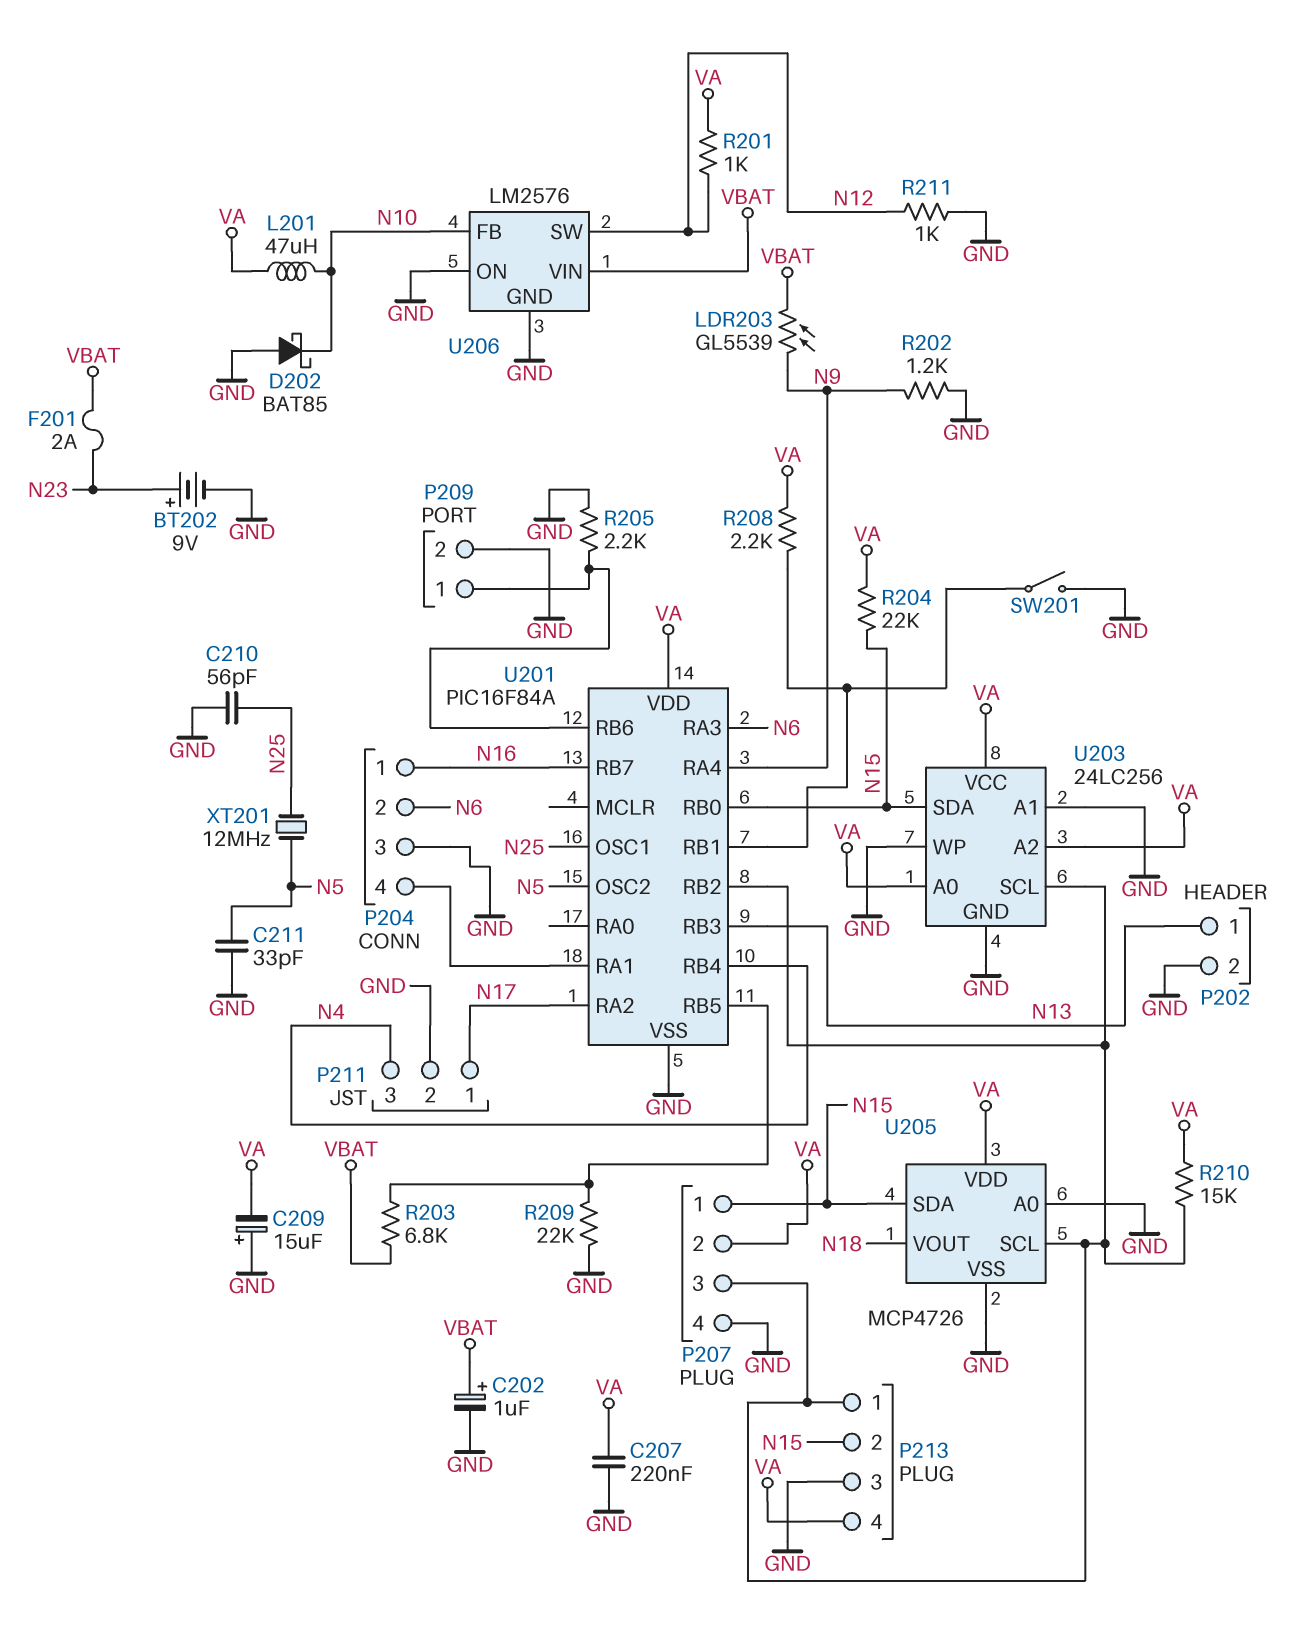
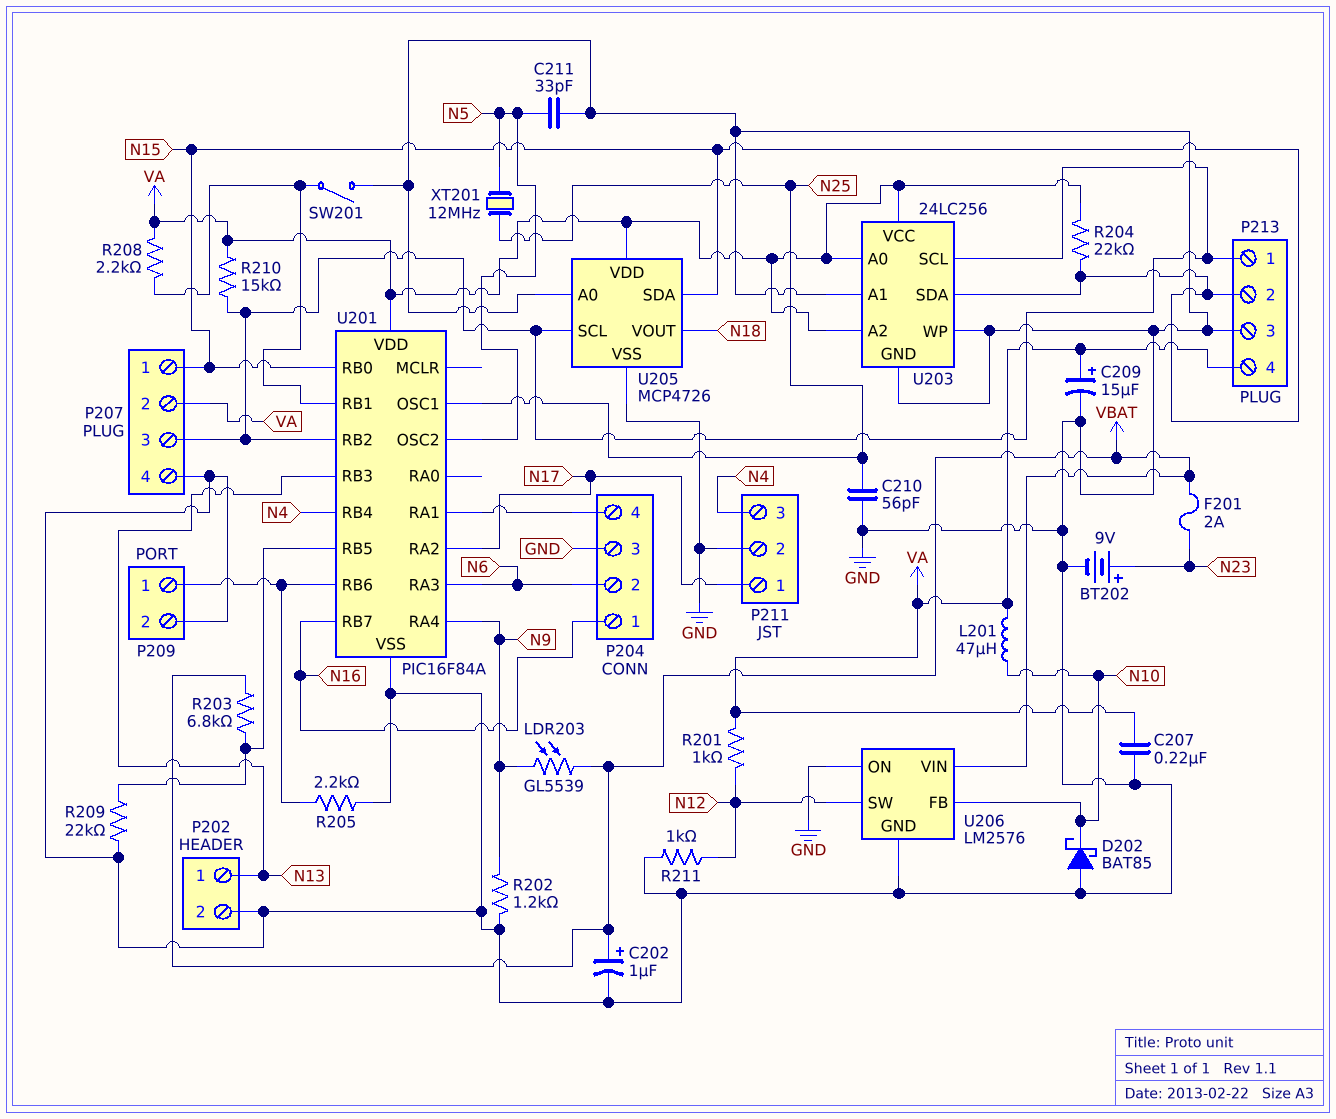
C209: 15uF (plus GND, minus VA) -> 15uF (plus VA, minus GND)

